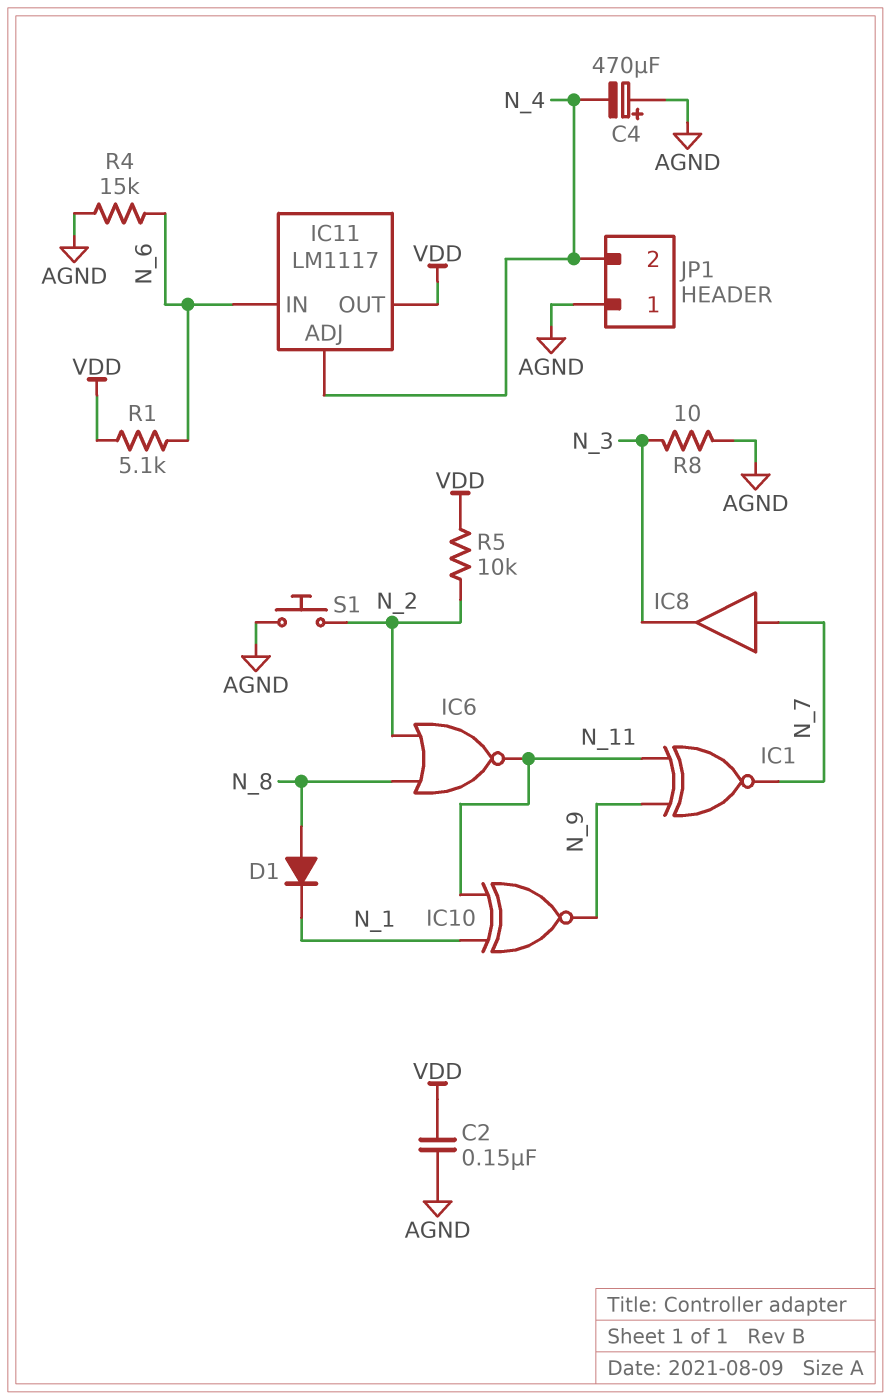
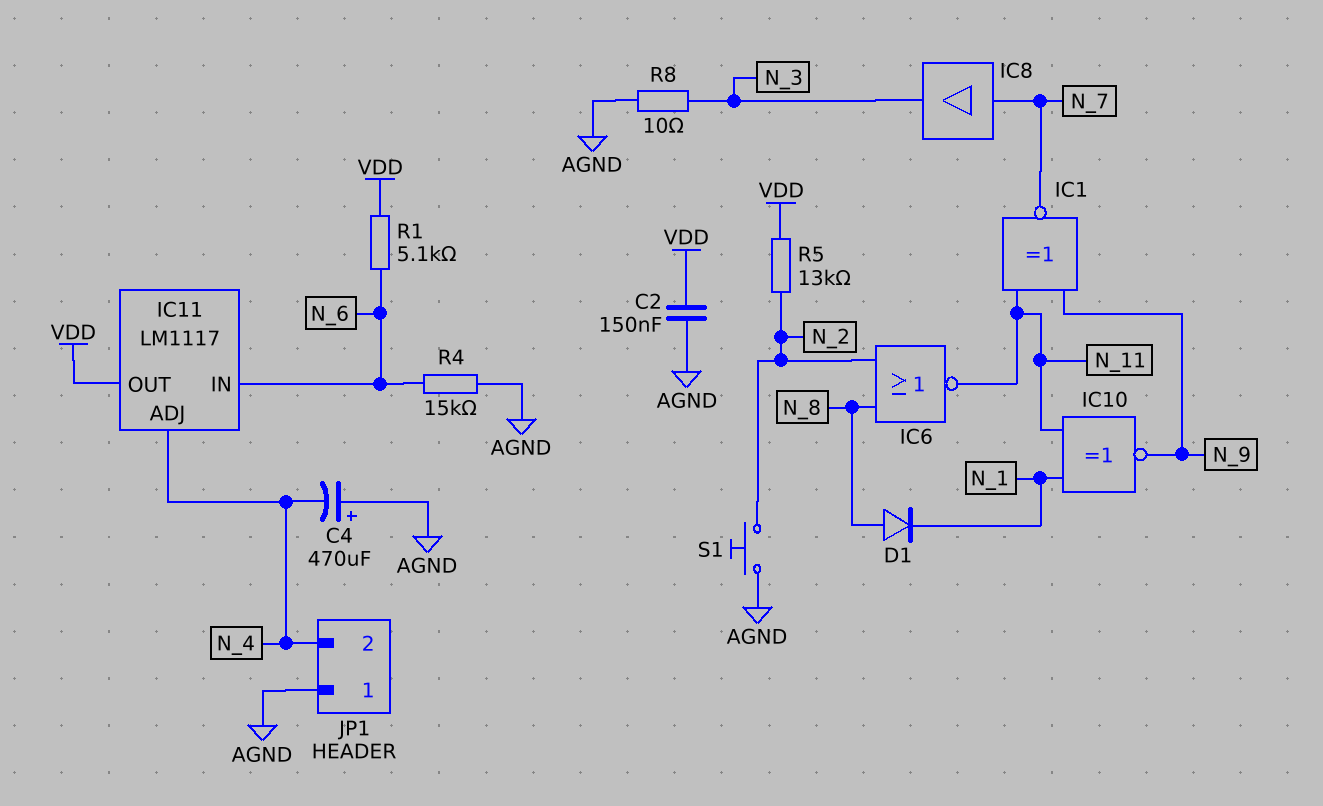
R5: 10k (N_2, VDD) -> 13k (N_2, VDD)

